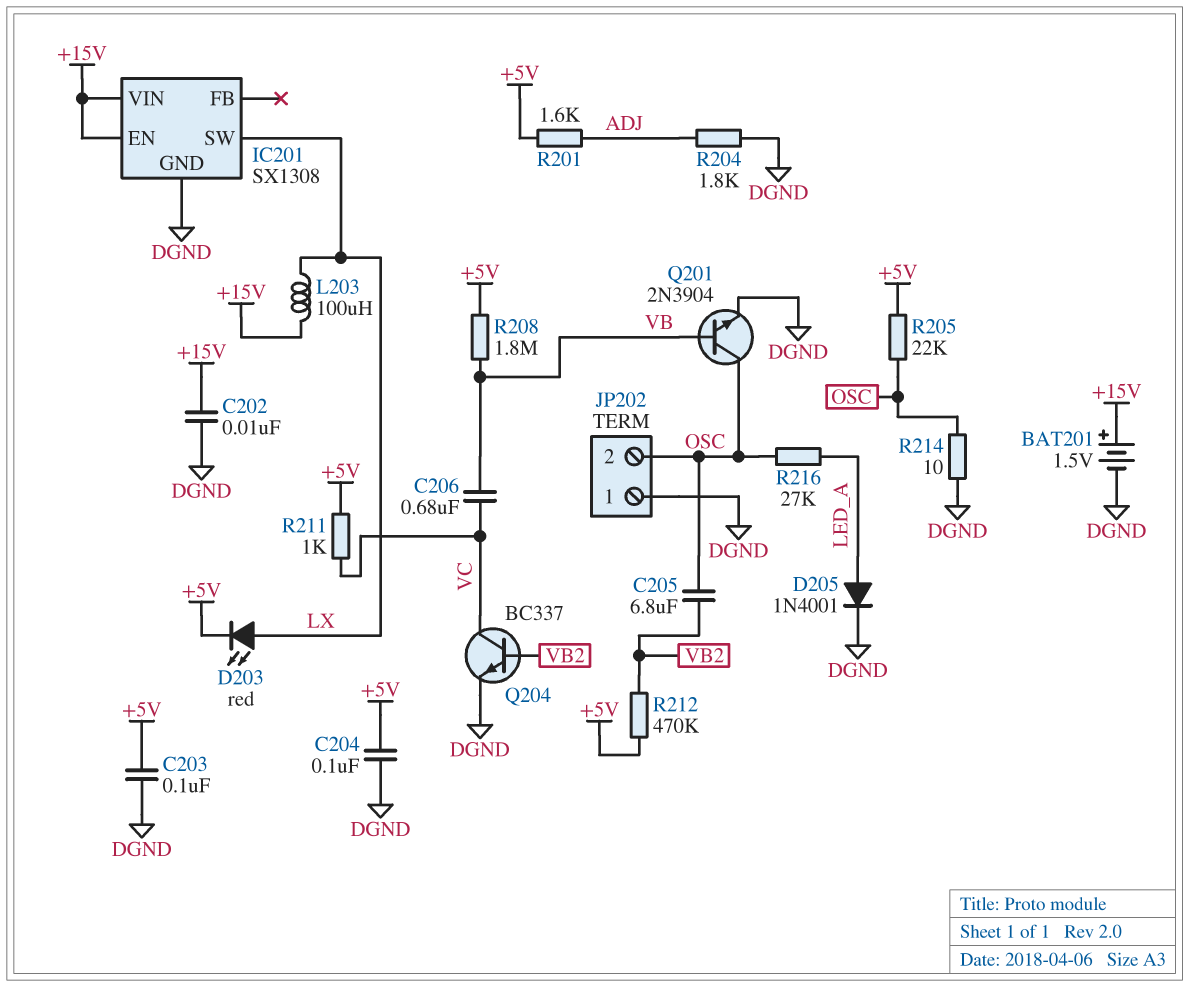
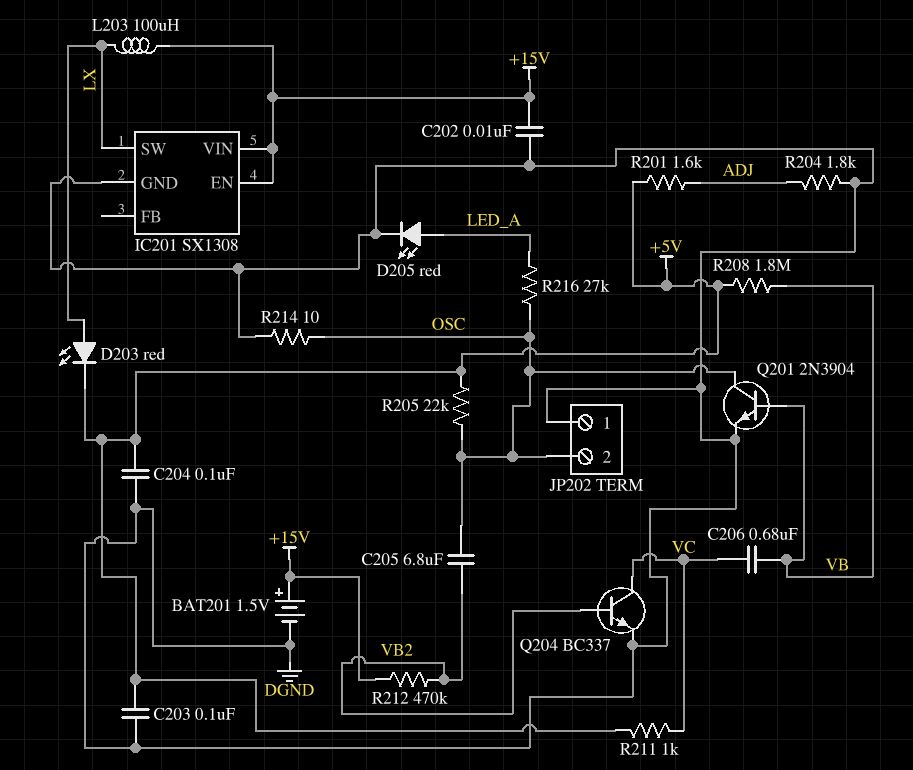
D205: diode 1N4001 (A LED_A, K DGND) -> LED red (A LED_A, K DGND)
R212: 470k (+5V, VB2) -> 470k (+15V, VB2)

